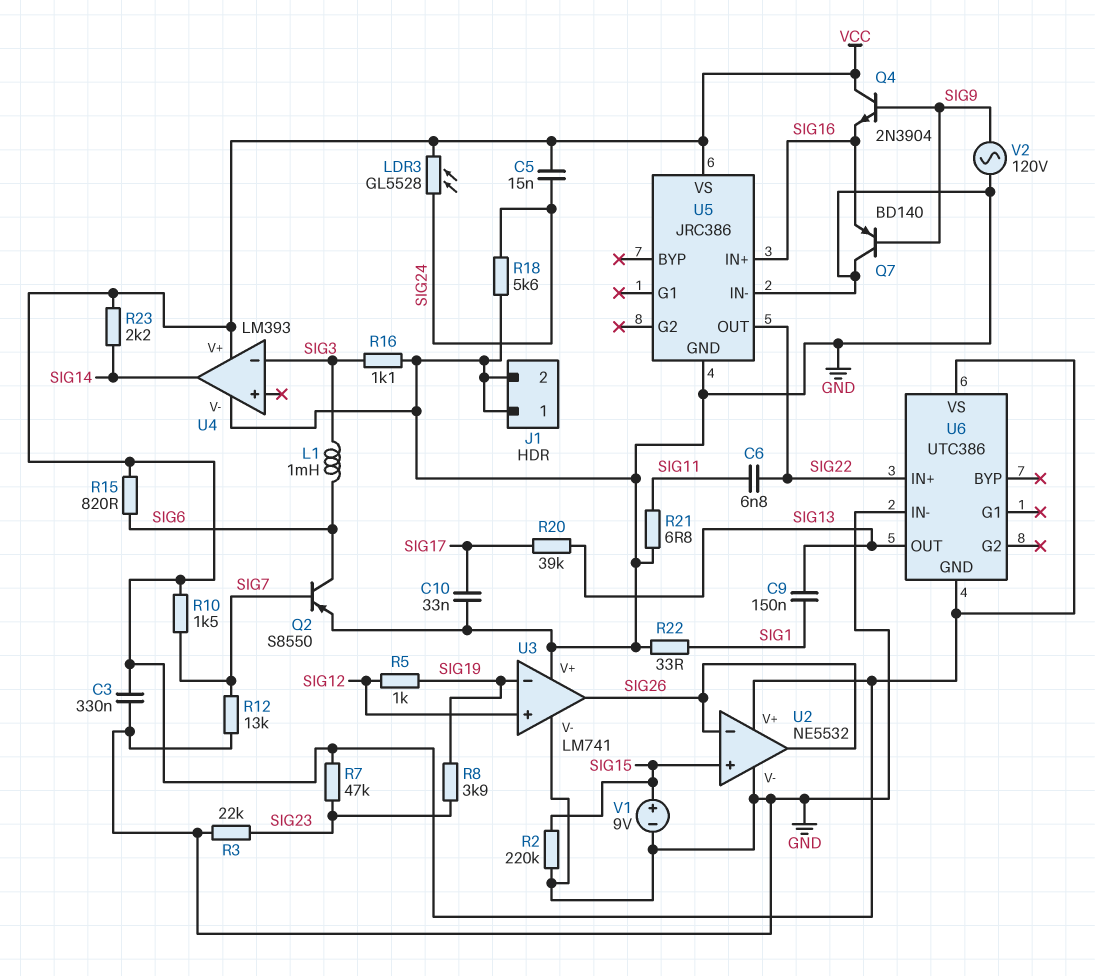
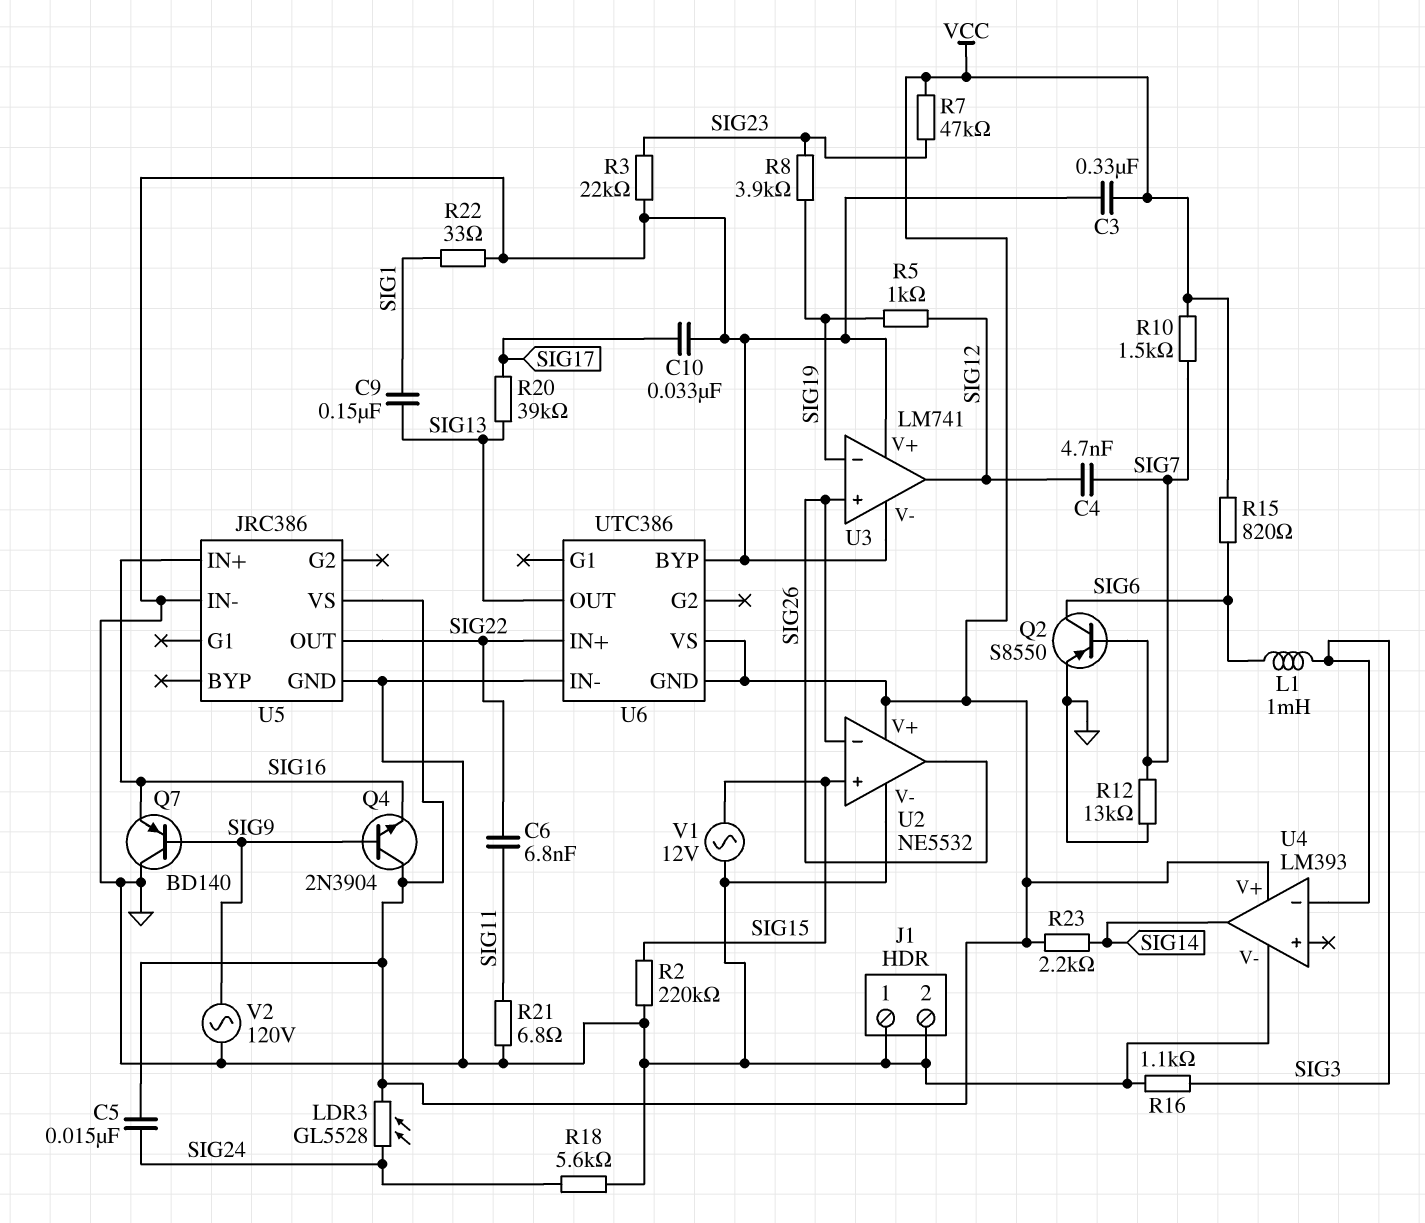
C4: none -> 4.7nF (SIG7, SIG12)
U3 pin in+: SIG12 -> SIG26
U3 pin out: SIG26 -> SIG12
U6 pin BYP: none -> GND
V1: 9V (plus SIG15, minus GND) -> AC 12V (GND, SIG15)

